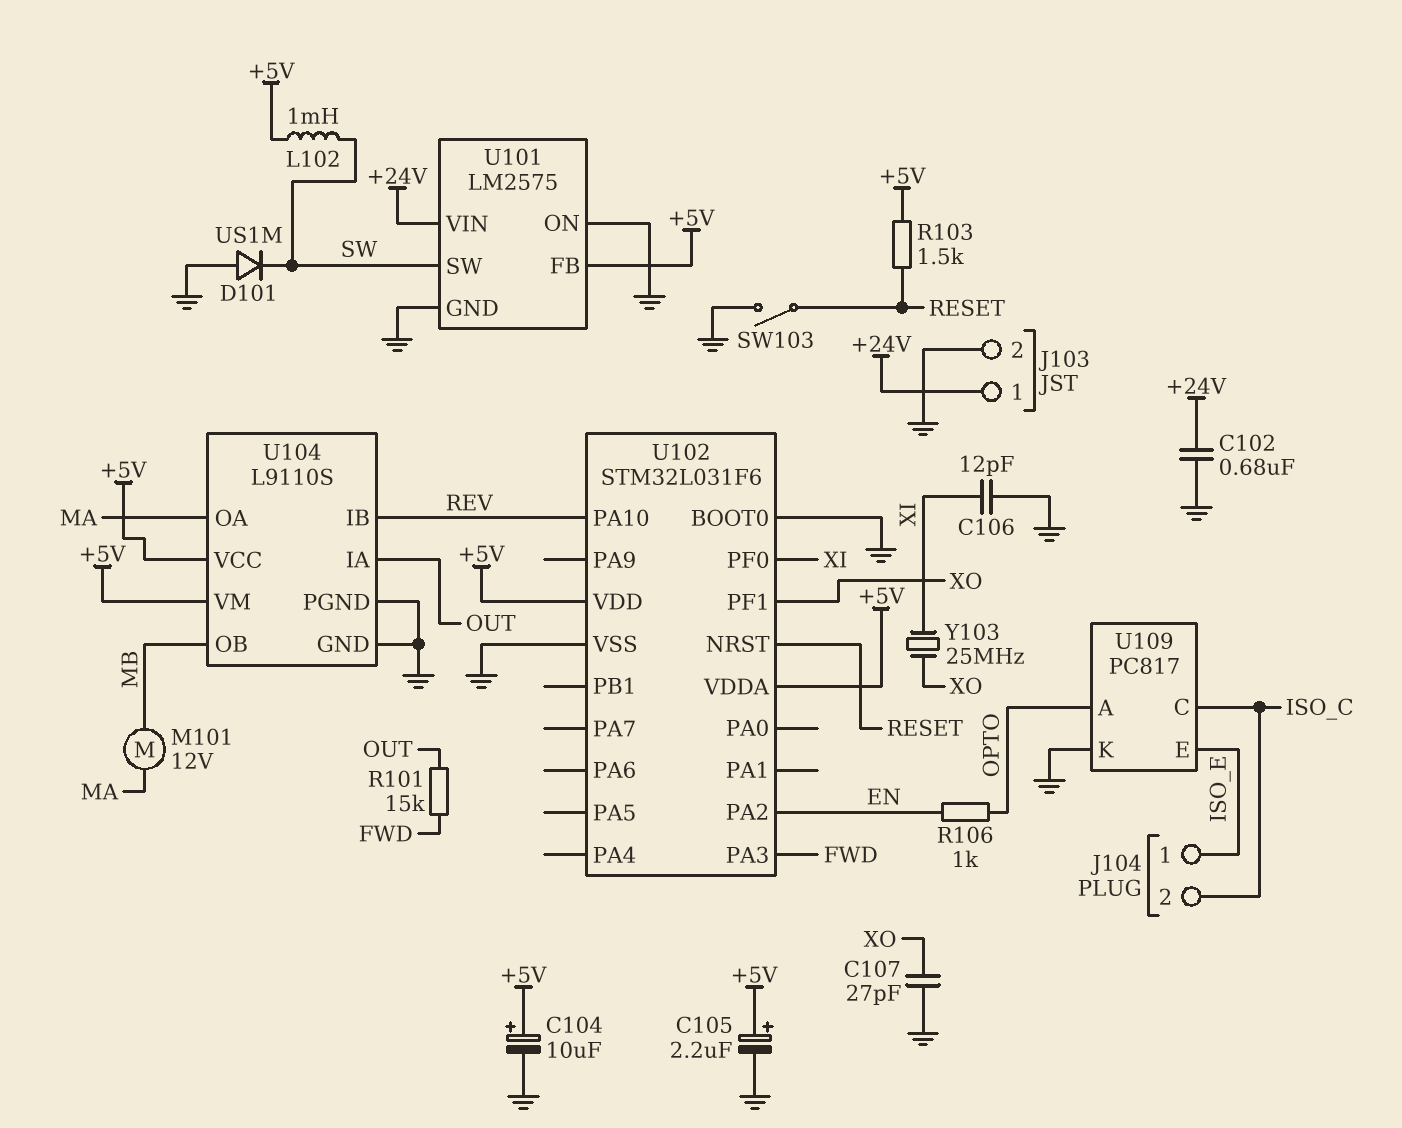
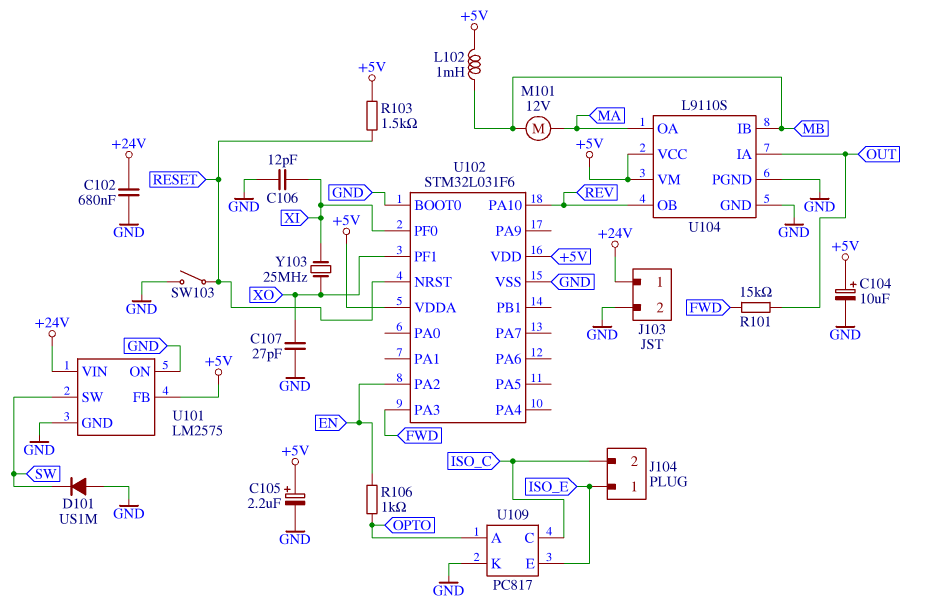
L102: 1mH (+5V, SW) -> 1mH (+5V, MB)
U104 pin IB: REV -> MB
U104 pin OB: MB -> REV

